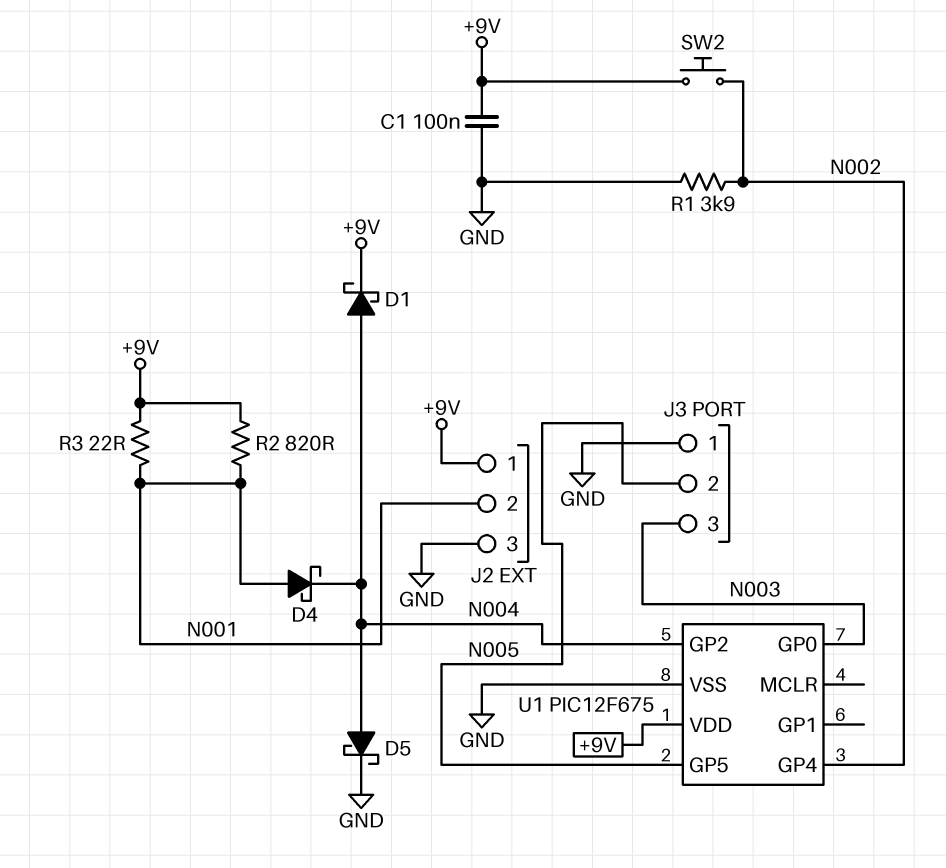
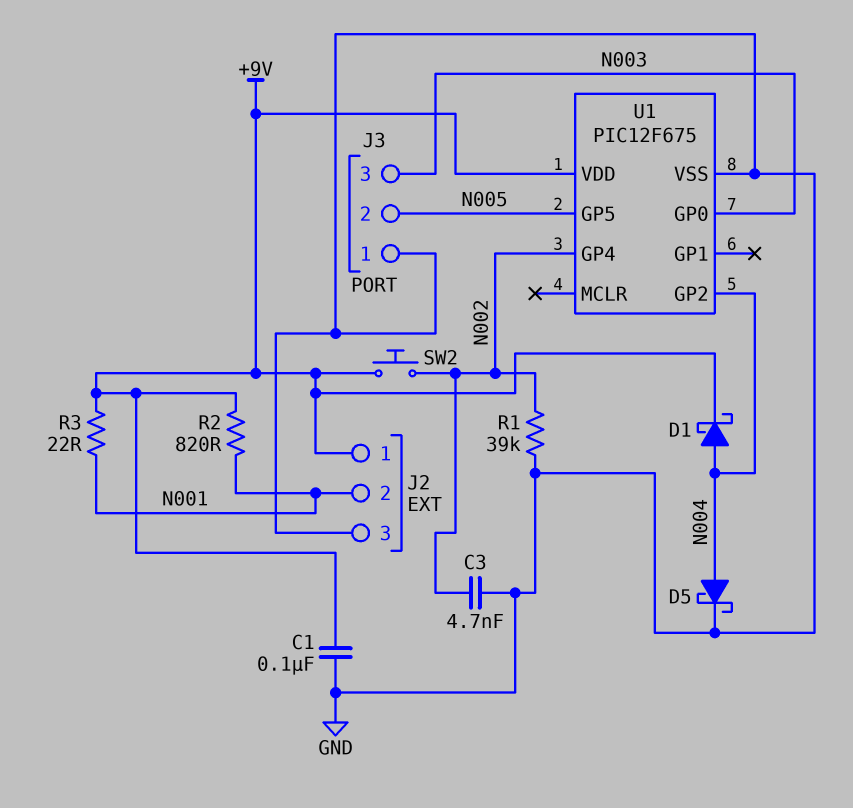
C3: none -> 4.7nF (GND, N002)
D4: schottky (A N001, K N004) -> none
R1: 3.9k (GND, N002) -> 39k (GND, N002)

